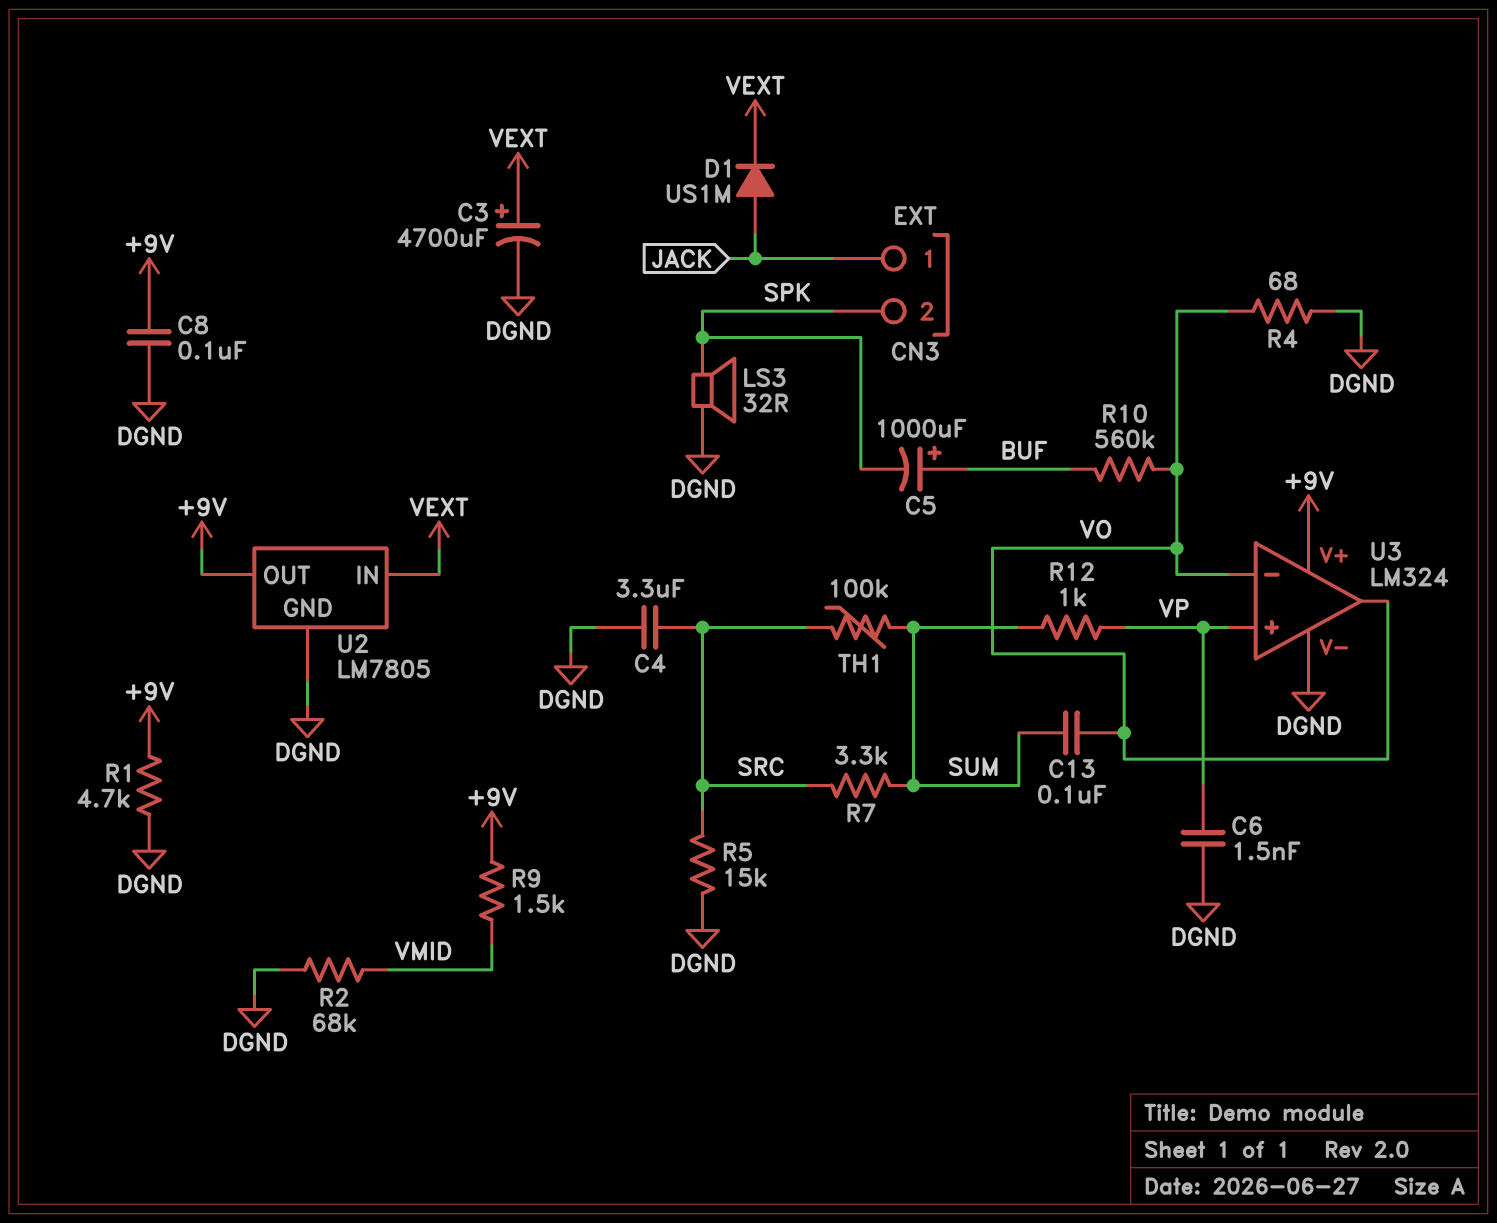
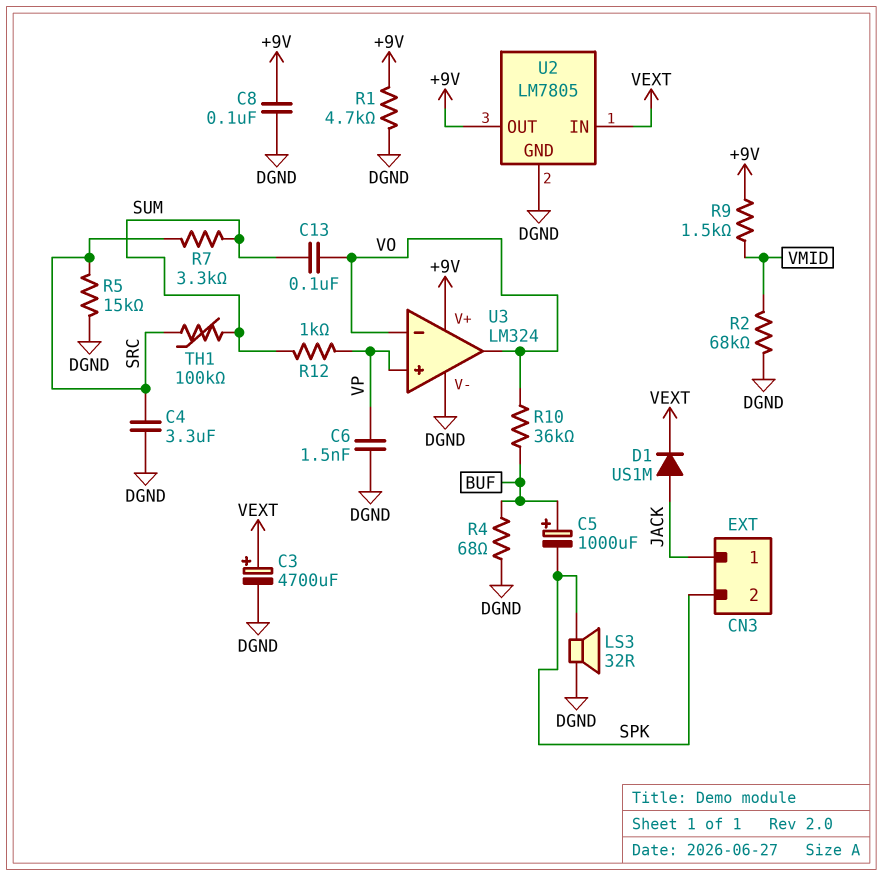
R4: 68 (DGND, VO) -> 68 (BUF, DGND)
R10: 560k (BUF, VO) -> 36k (BUF, VO)

